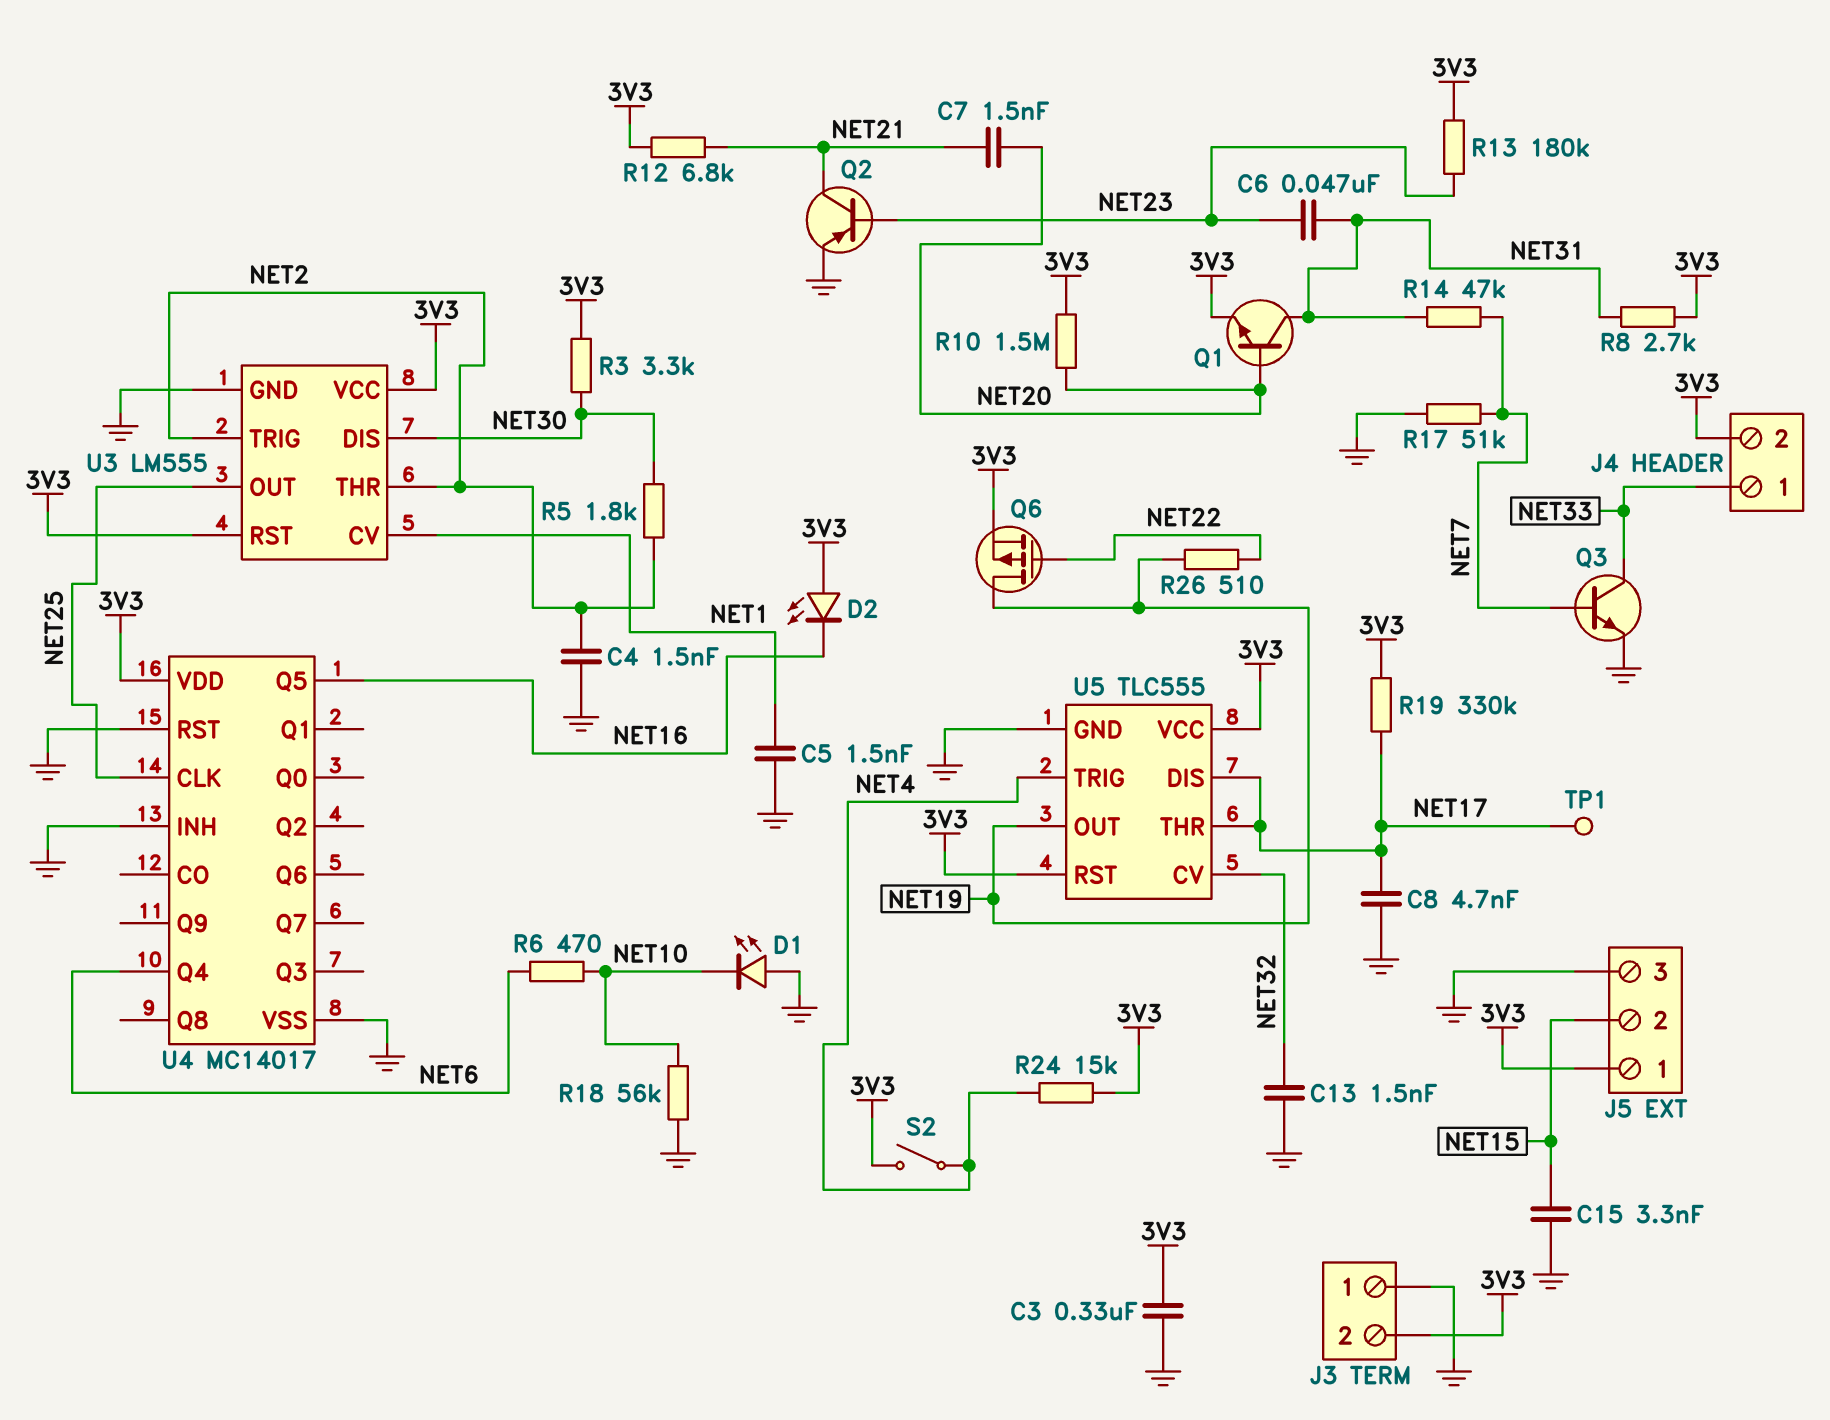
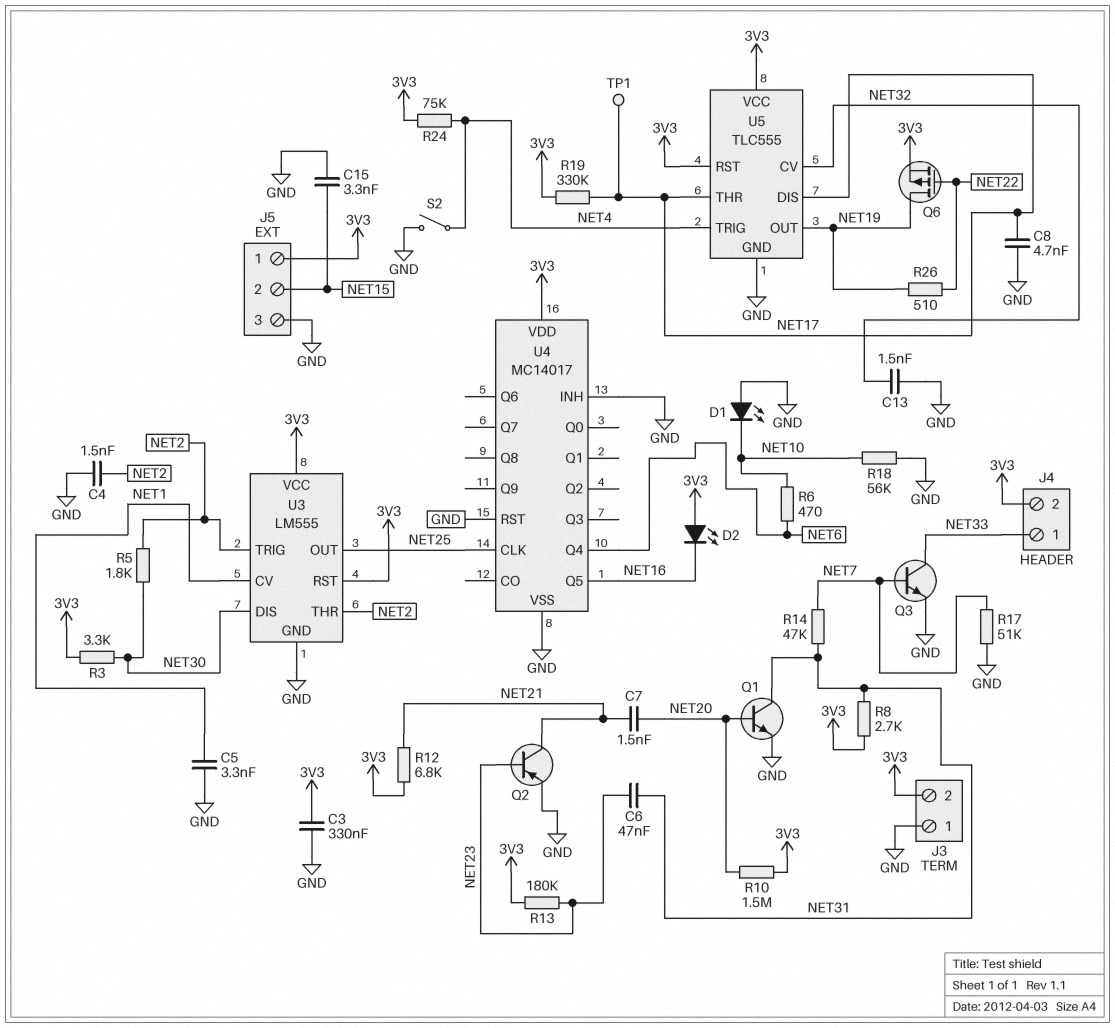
C5: 1.5nF (GND, NET1) -> 3.3nF (GND, NET1)
Q1: NPN (B NET20, C NET31, E 3V3) -> NPN (B NET20, C NET31, E GND)
R24: 15k (3V3, NET4) -> 75k (3V3, NET4)
S2: switch (3V3, NET4) -> switch (GND, NET4)

